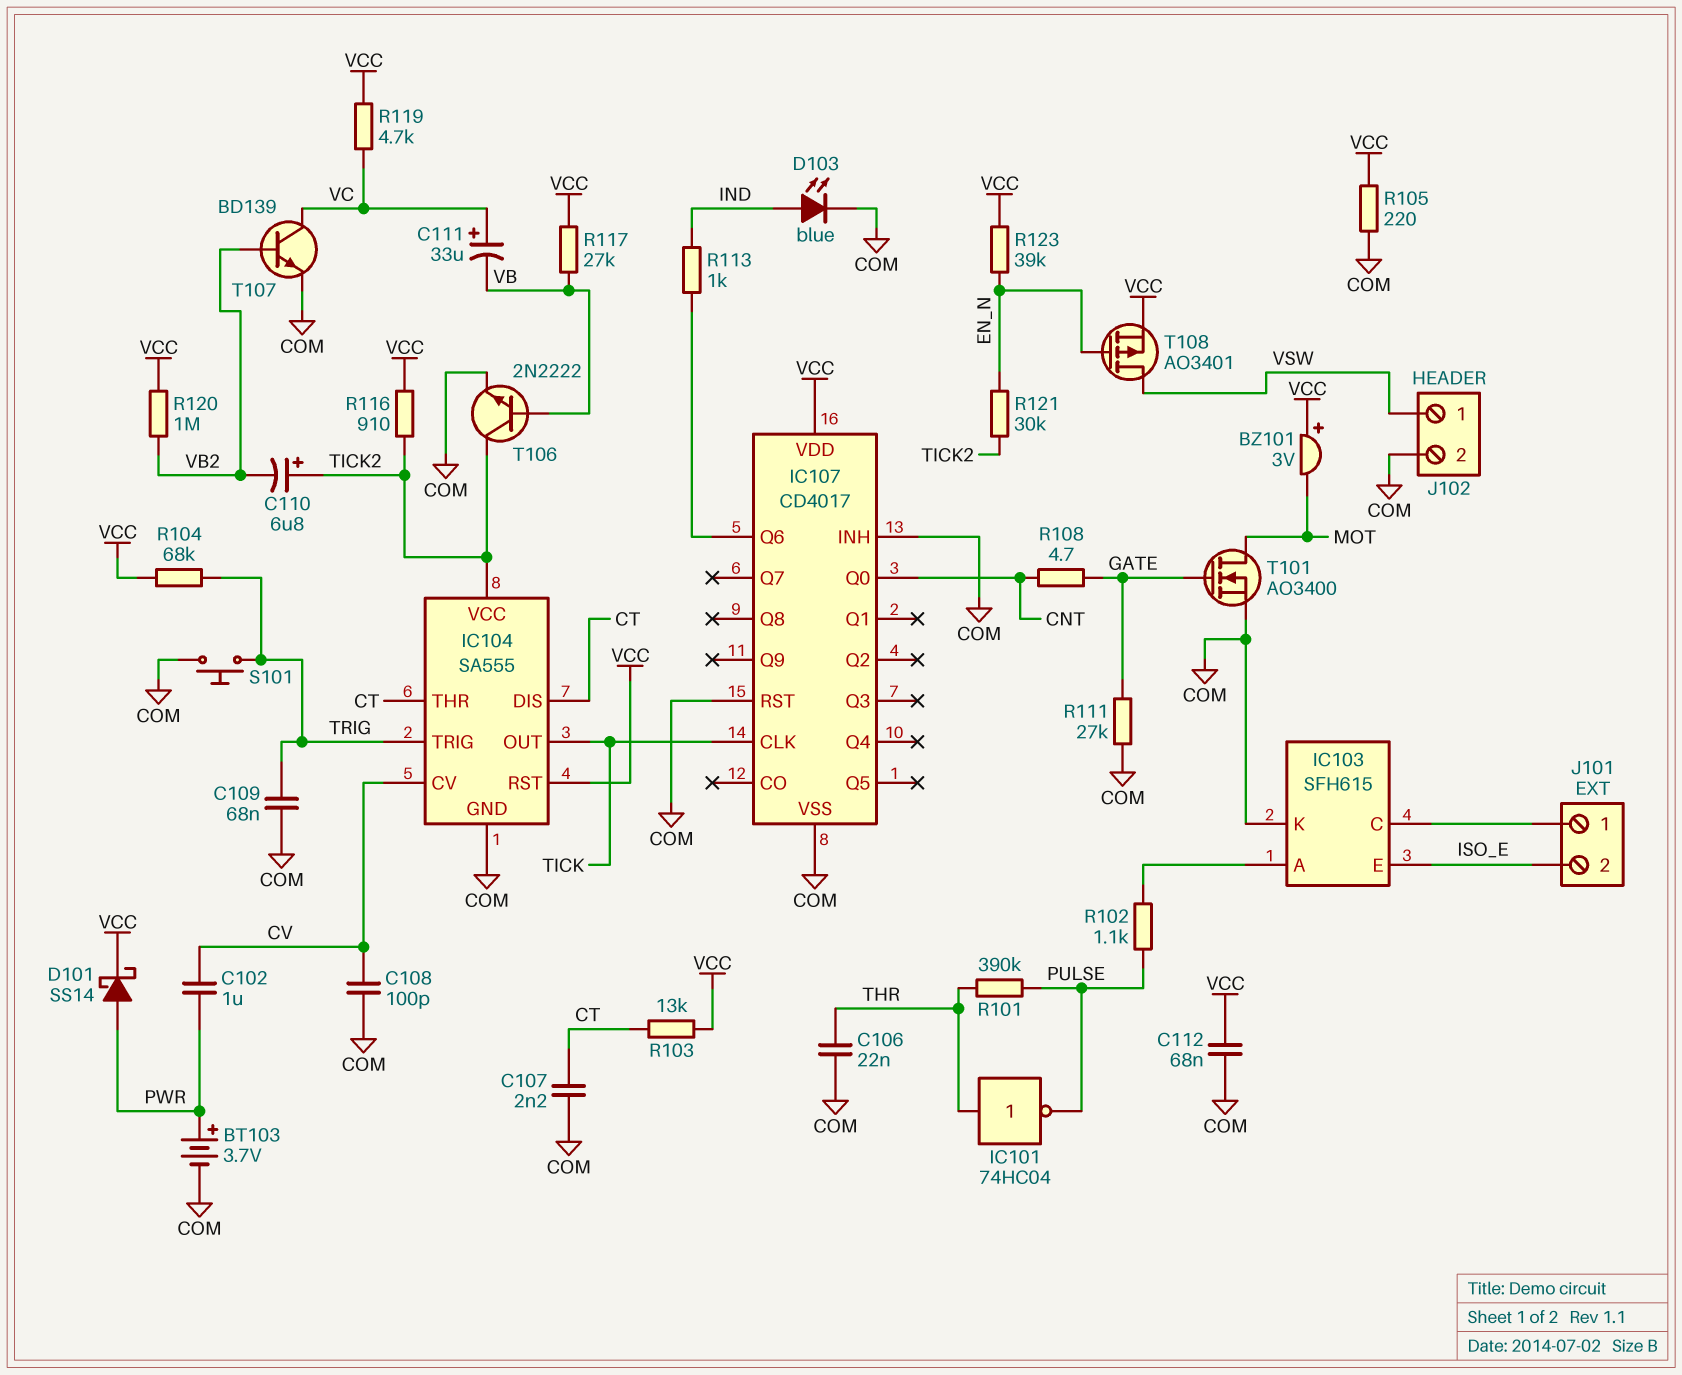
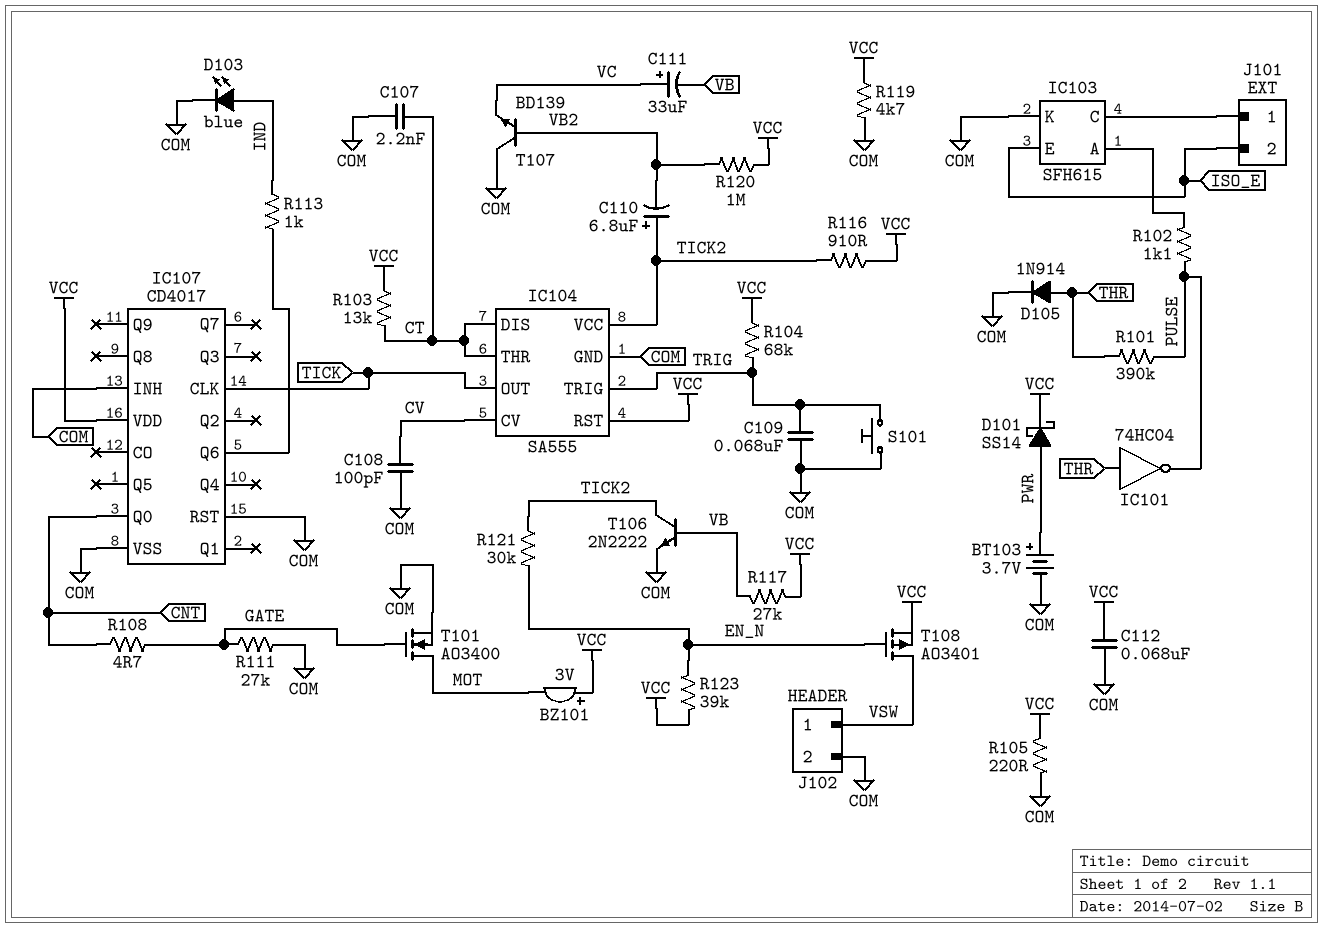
C102: 1uF (CV, PWR) -> none
C106: 22nF (COM, THR) -> none
D105: none -> diode 1N914 (A THR, K COM)
R119: 4.7k (VC, VCC) -> 4.7k (COM, VCC)
T107: NPN BD139 (B VB2, C VC, E COM) -> NPN BD139 (B VB2, C COM, E VC)

